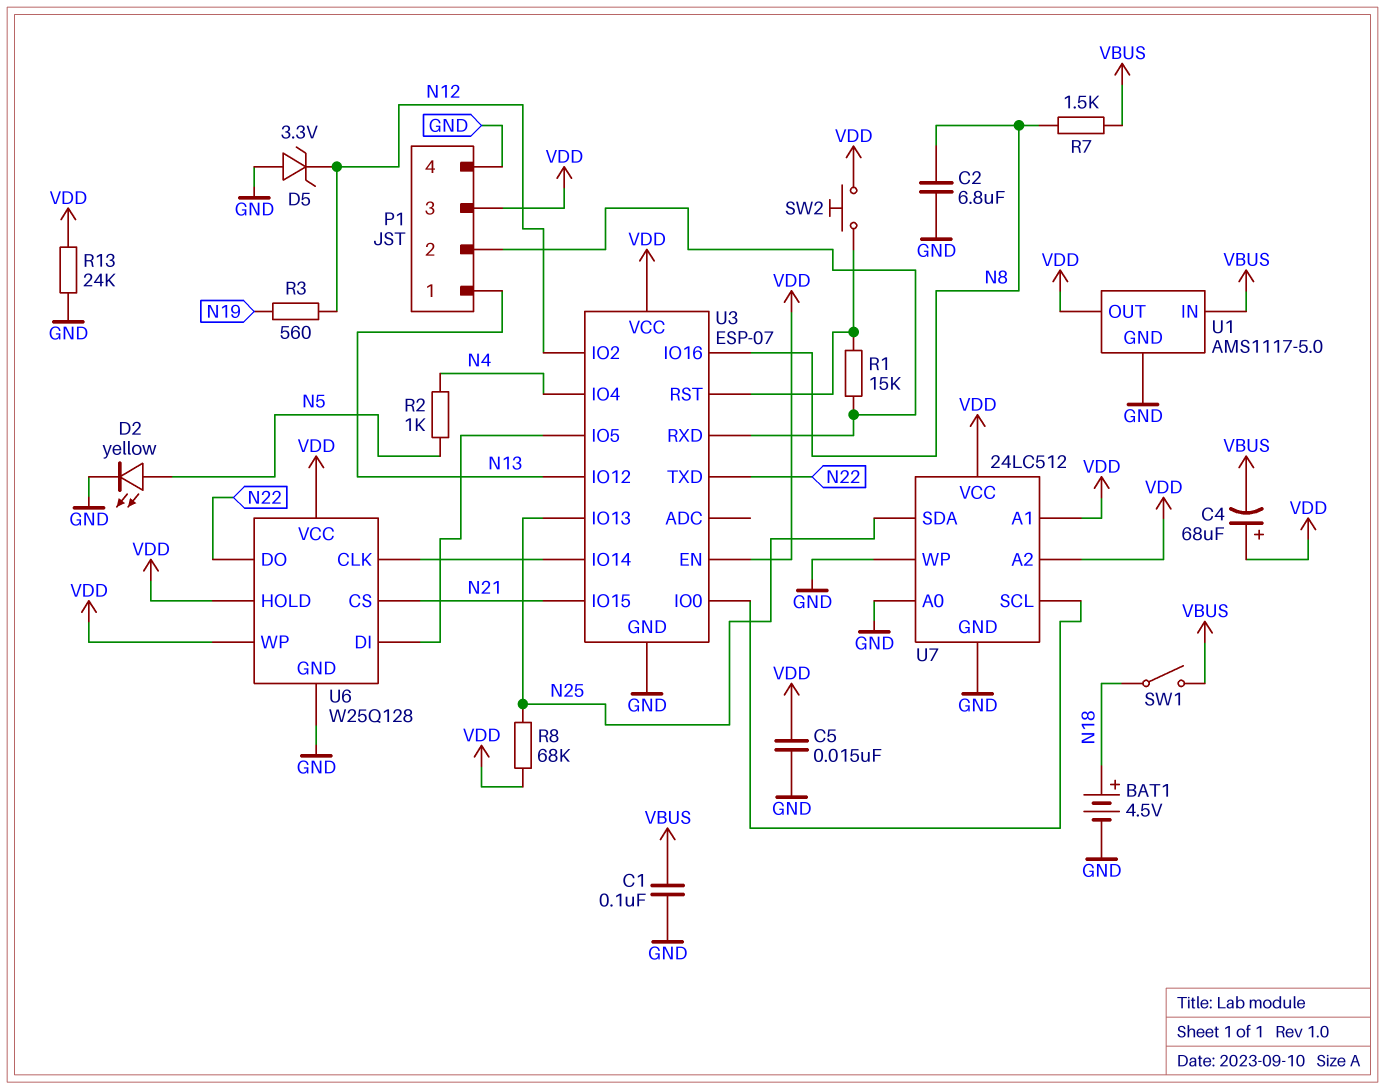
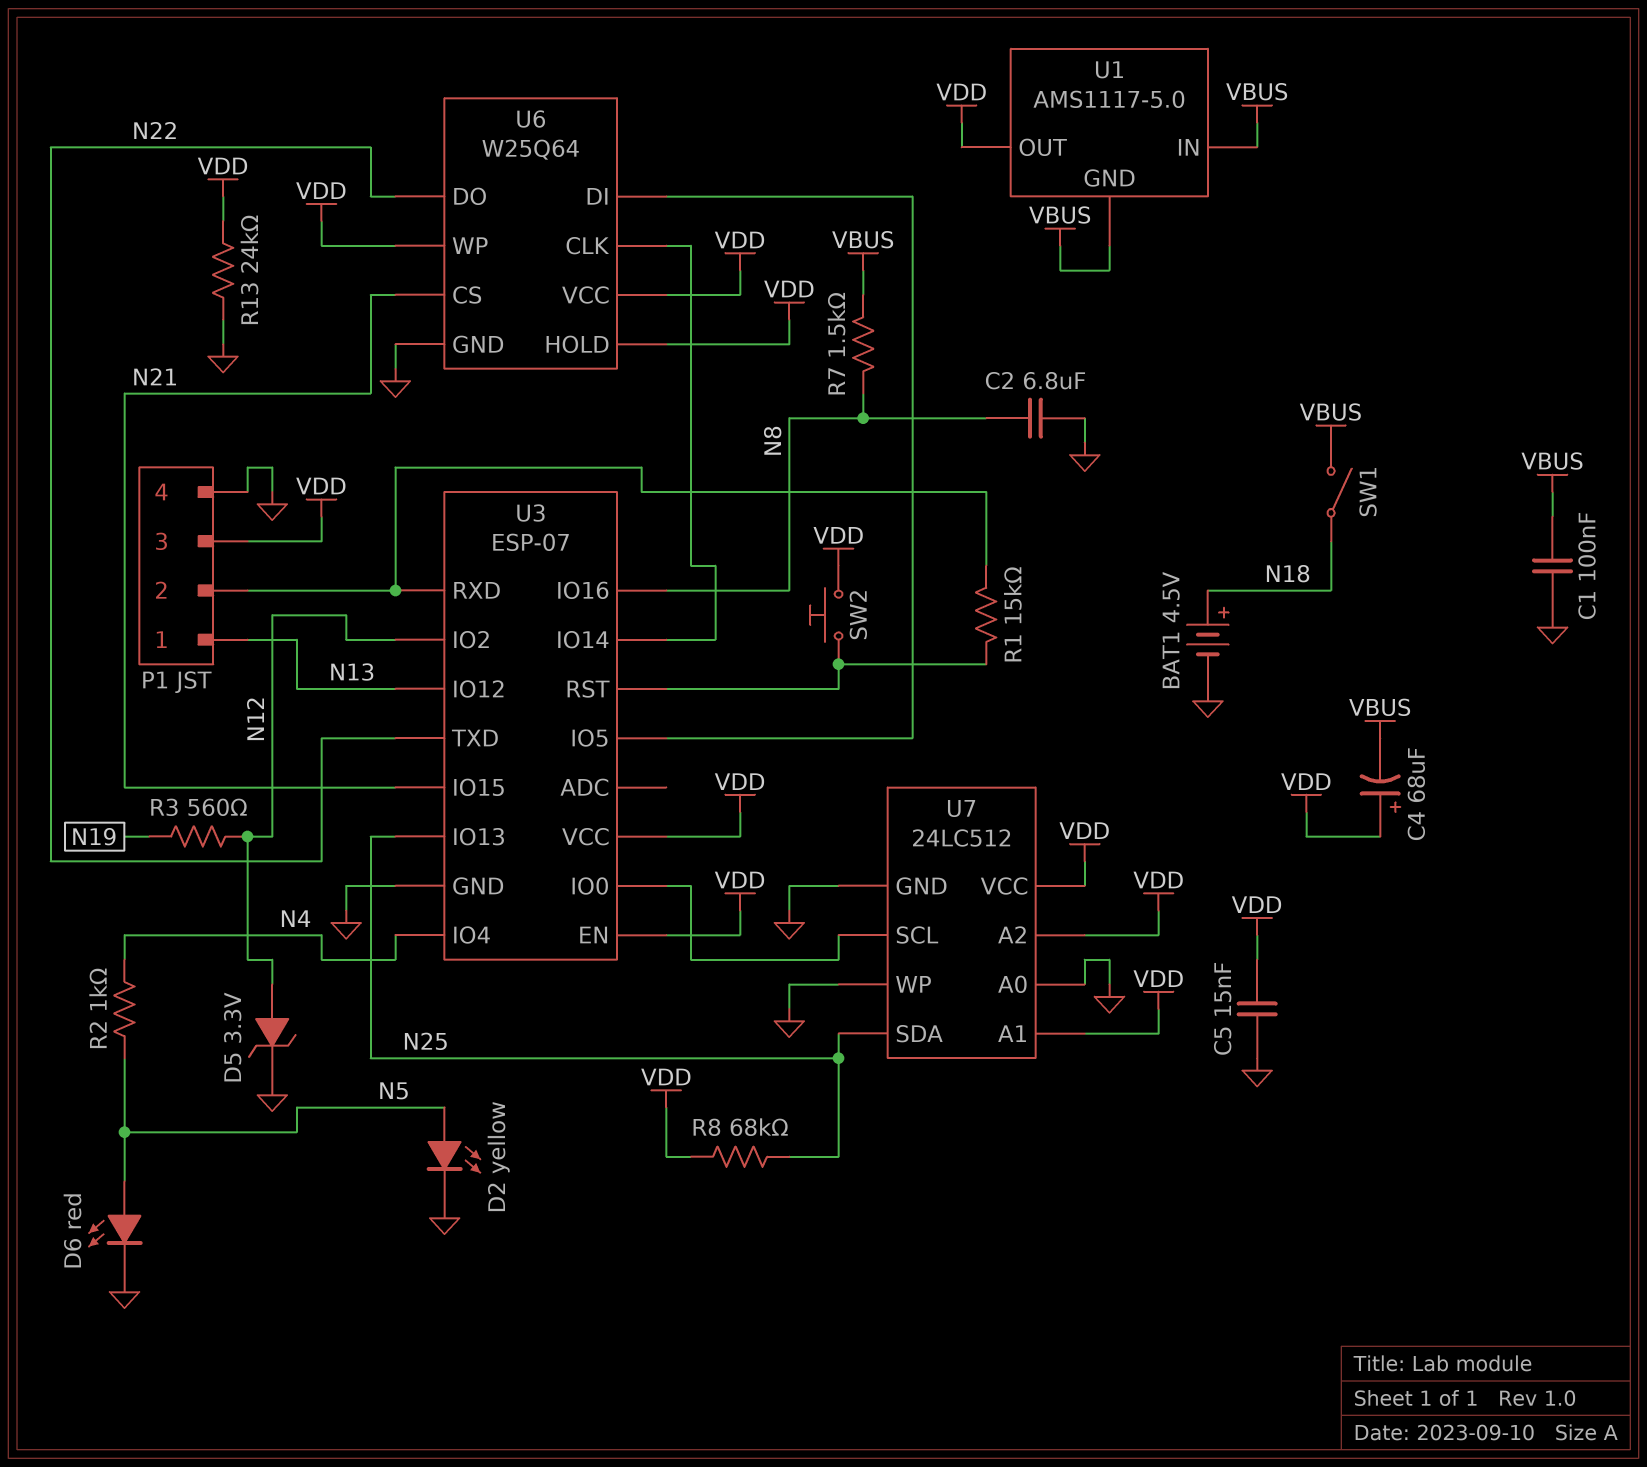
D5: zener 3.3V (A GND, K N12) -> zener 3.3V (A N12, K GND)
D6: none -> LED red (A N5, K GND)
U1 pin GND: GND -> VBUS
U6: W25Q128 -> W25Q64

